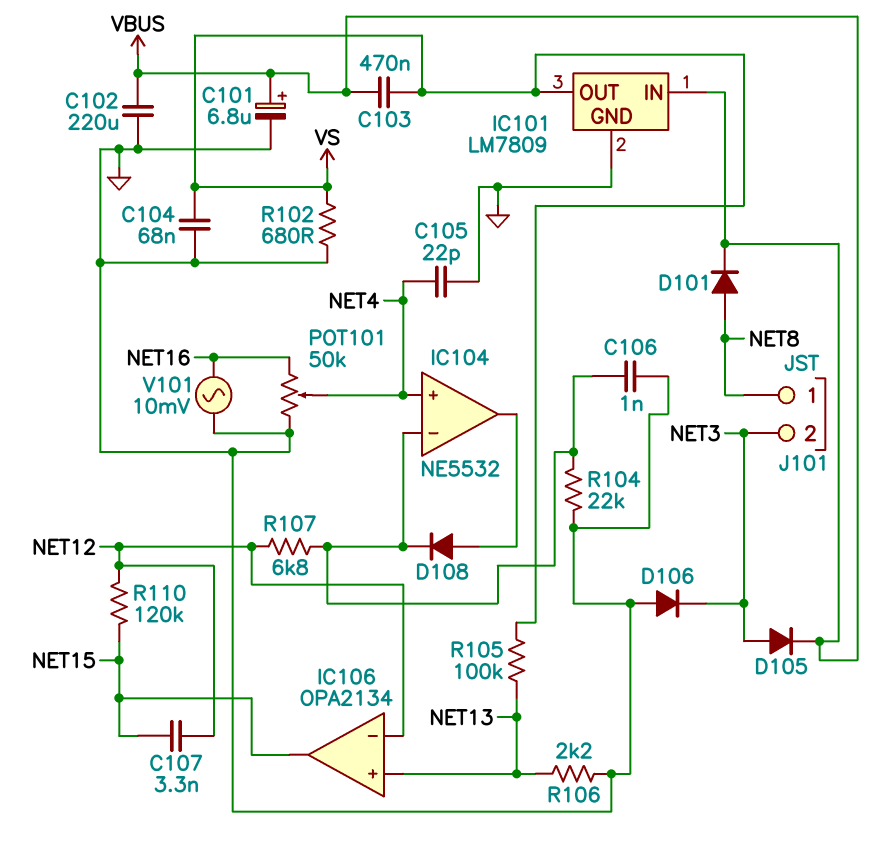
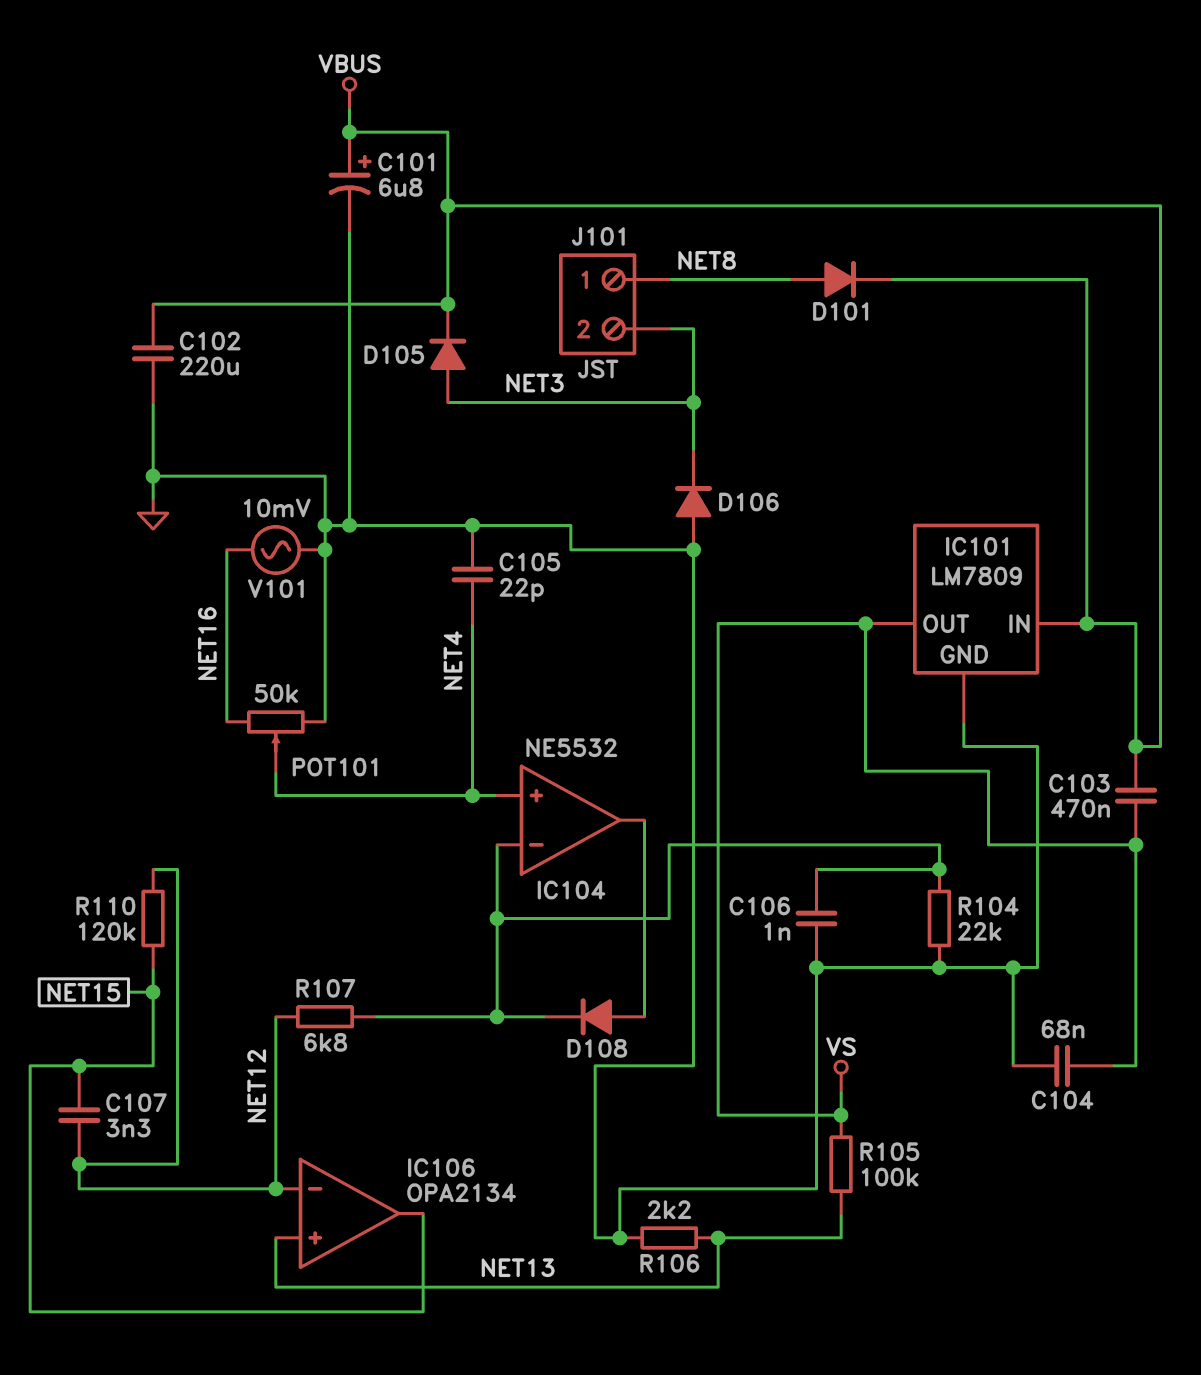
R102: 680 (GND, VS) -> none

